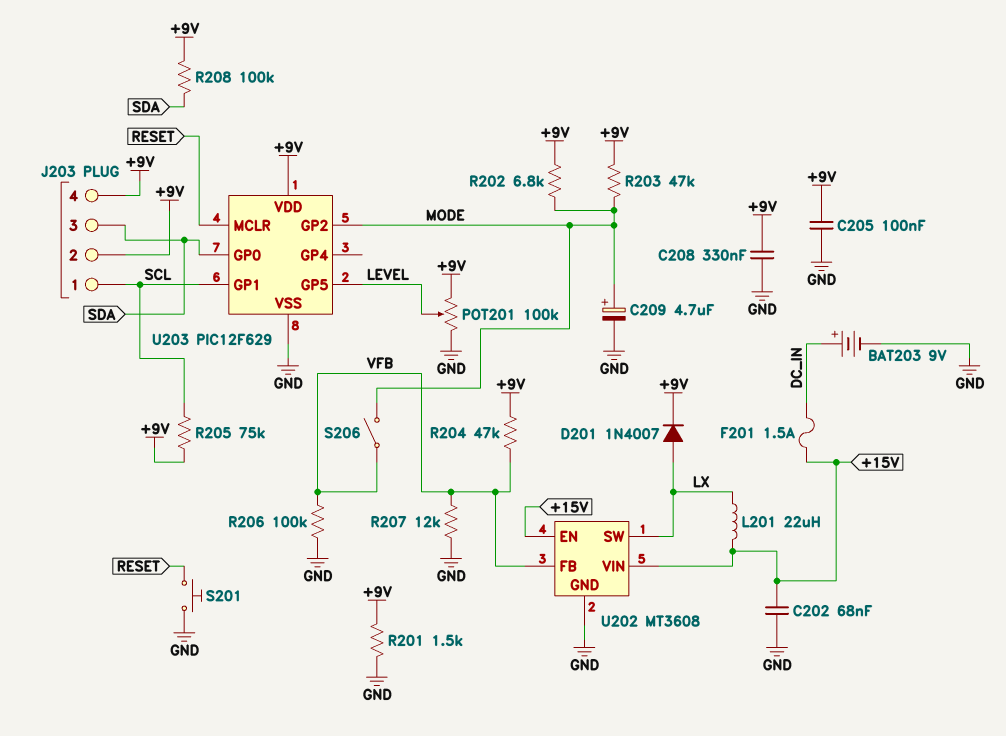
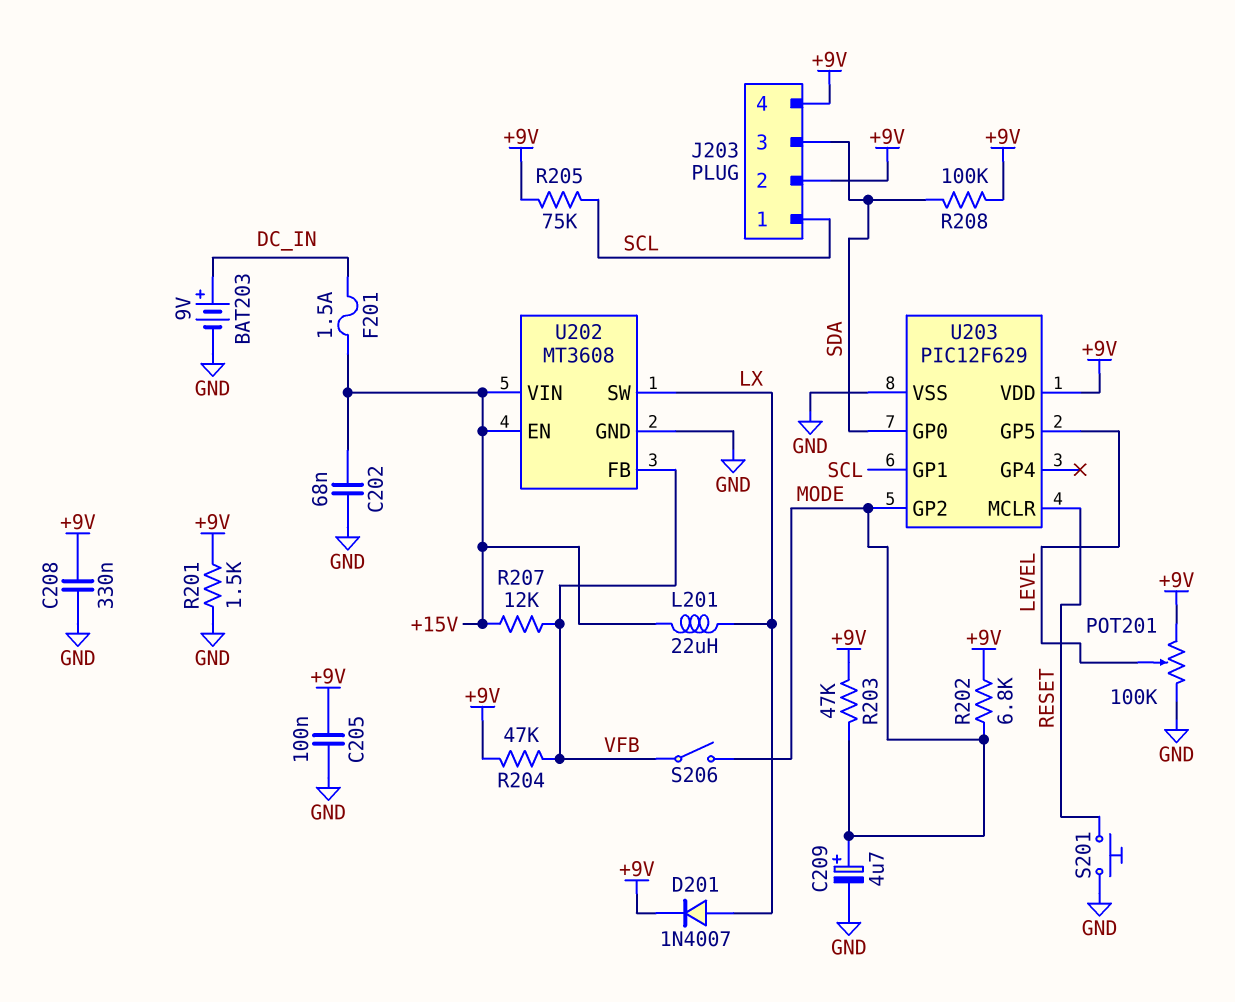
R206: 100k (GND, VFB) -> none
R207: 12k (GND, VFB) -> 12k (+15V, VFB)

